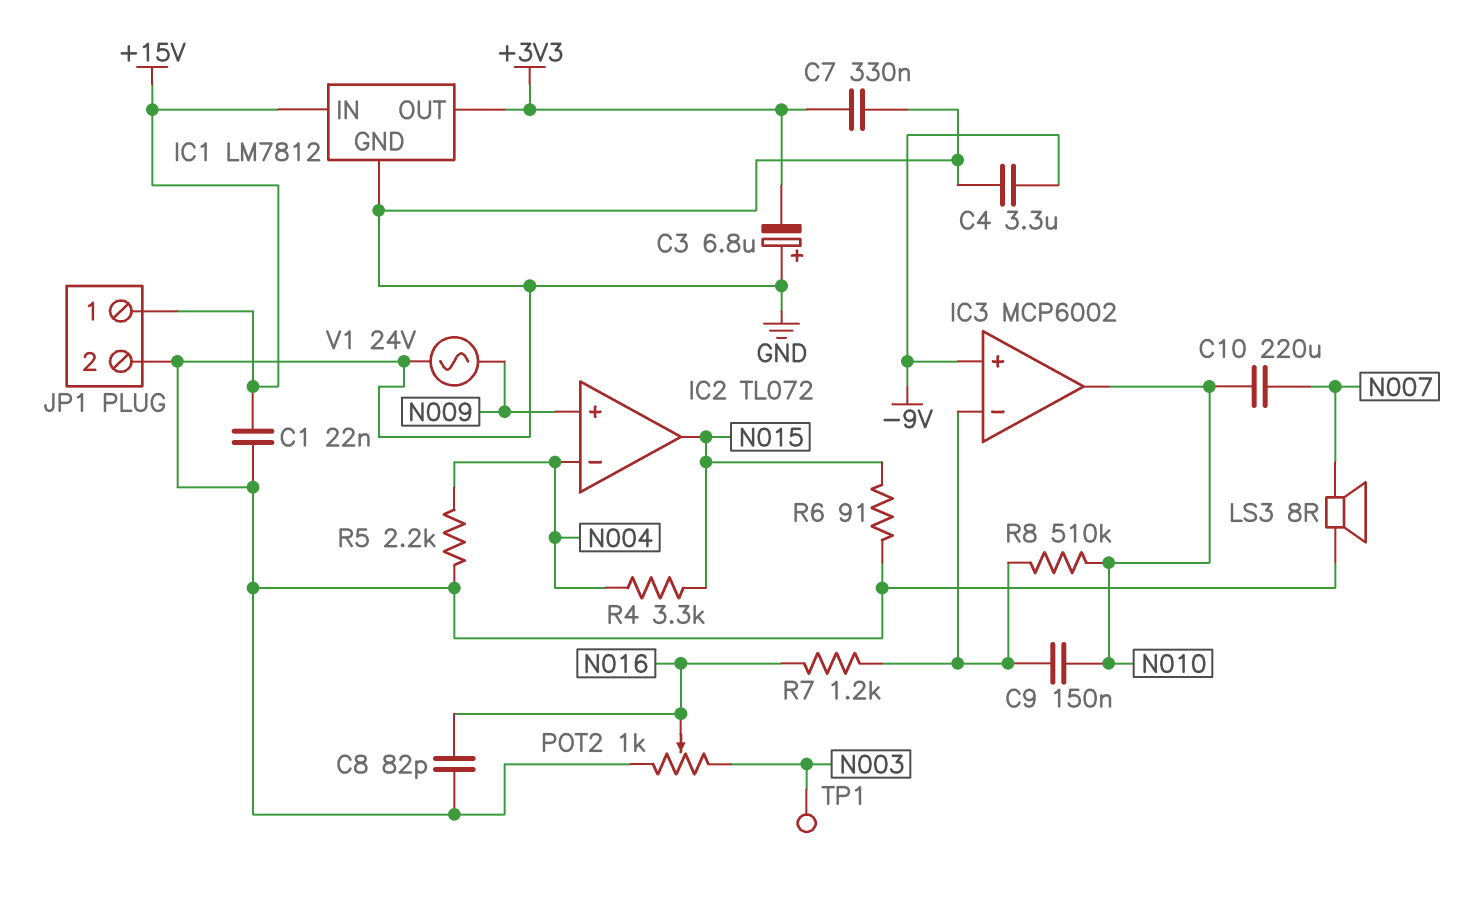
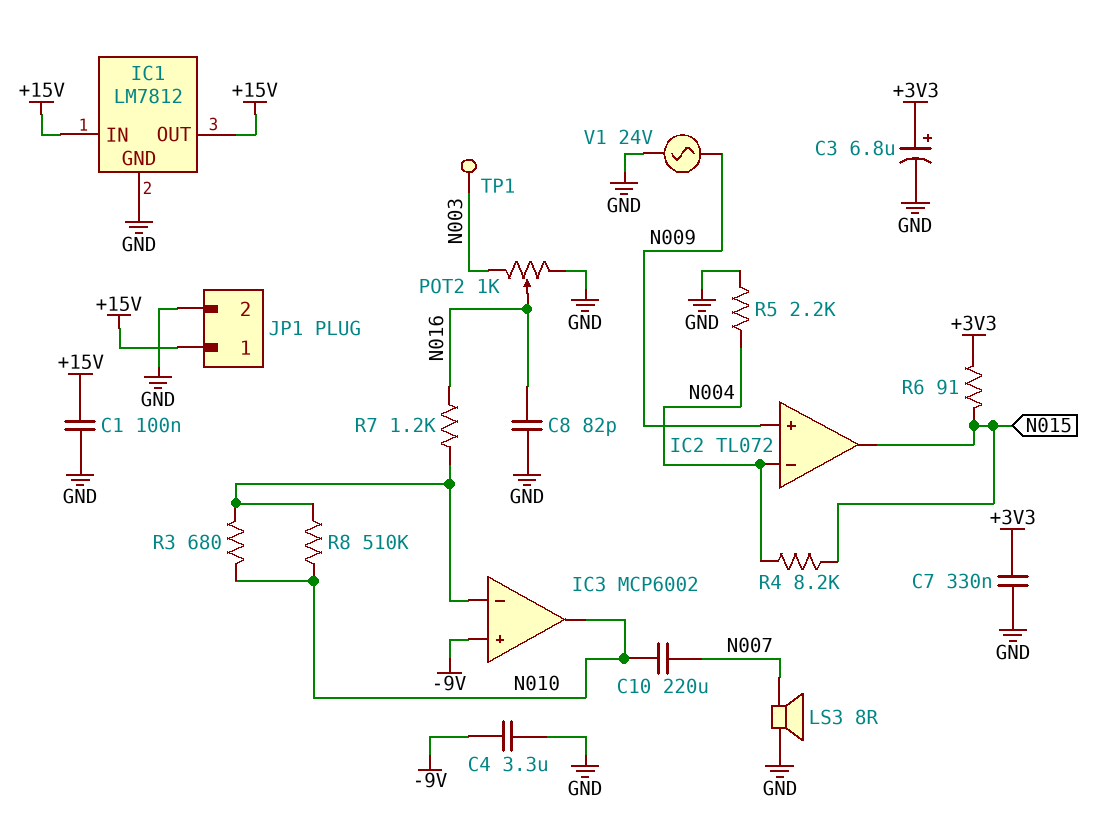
C1: 22nF (+15V, GND) -> 100nF (+15V, GND)
C3: 6.8uF (plus GND, minus +3V3) -> 6.8uF (plus +3V3, minus GND)
C9: 150nF (IC3/in-, N010) -> none
IC1 pin OUT: +3V3 -> +15V
R3: none -> 680 (IC3/in-, N010)
R4: 3.3k (N004, N015) -> 8.2k (N004, N015)
R6: 91 (GND, N015) -> 91 (+3V3, N015)

